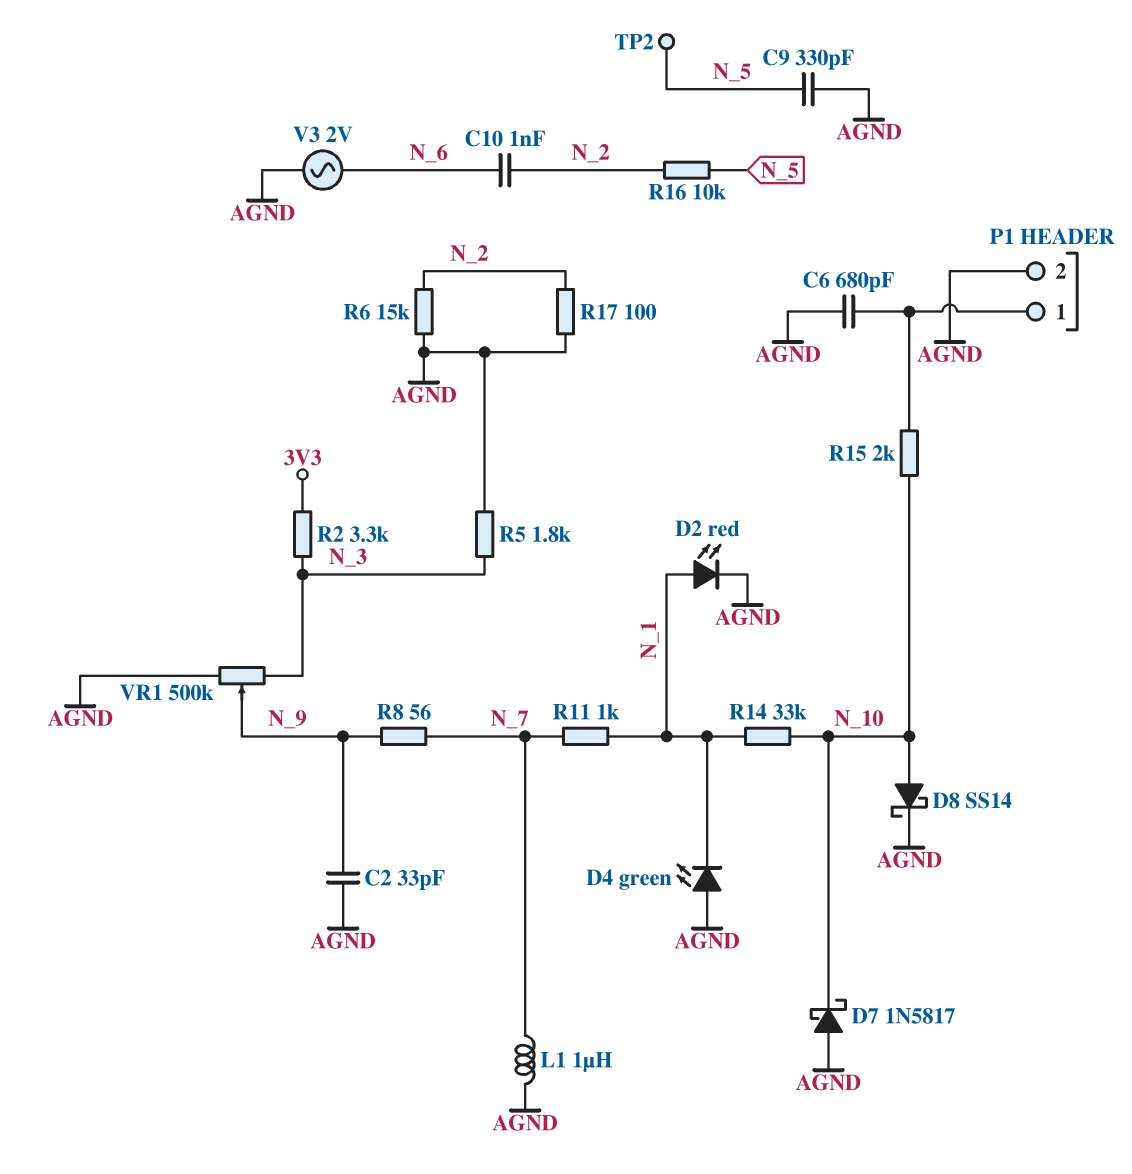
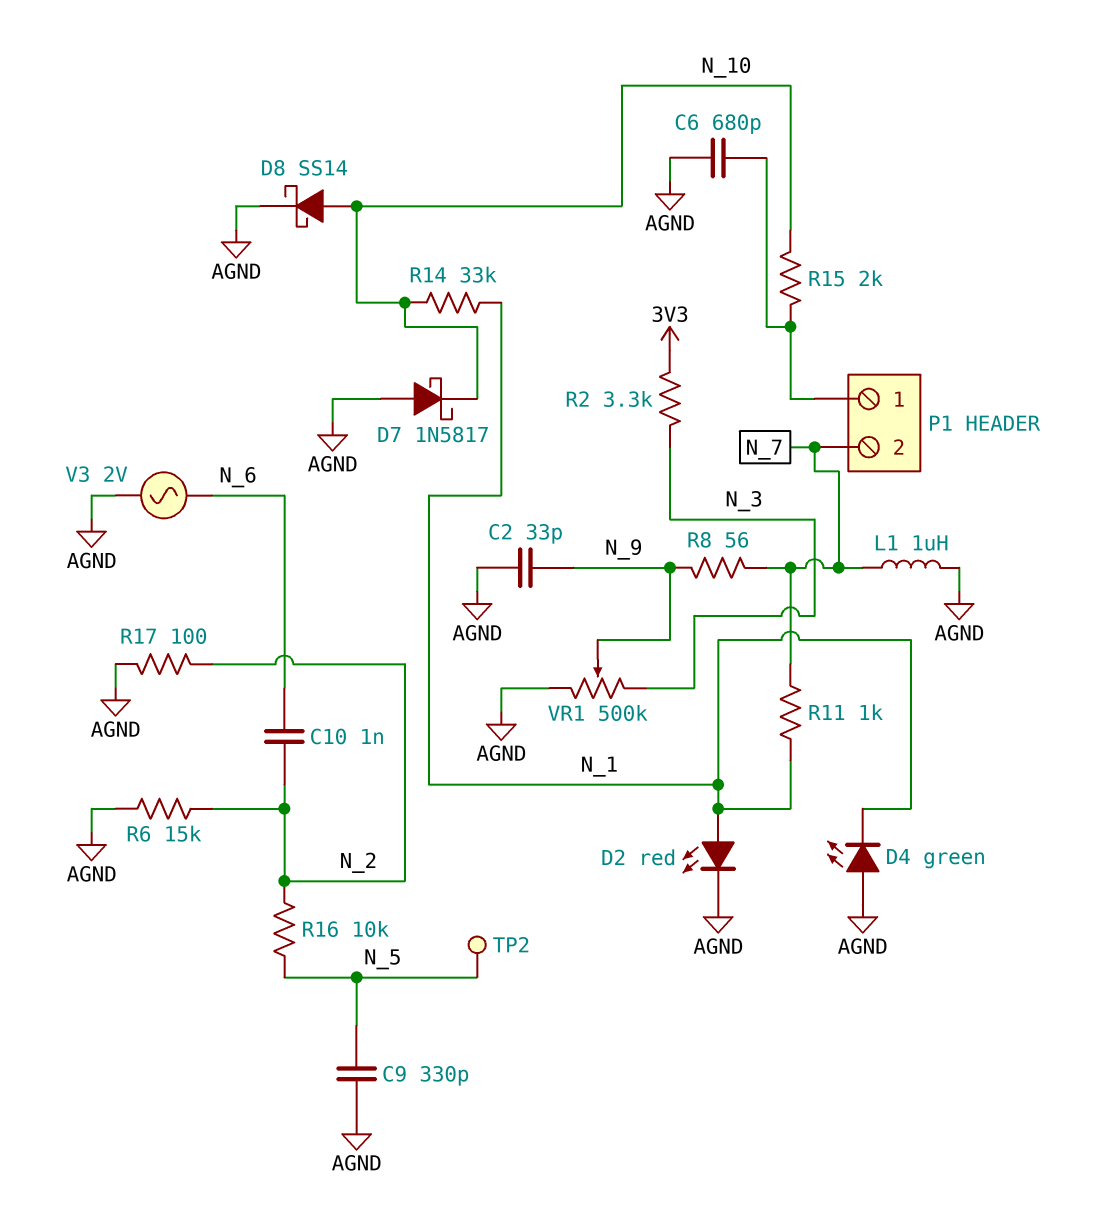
P1 pin 2: AGND -> N_7
R5: 1.8k (AGND, N_3) -> none

